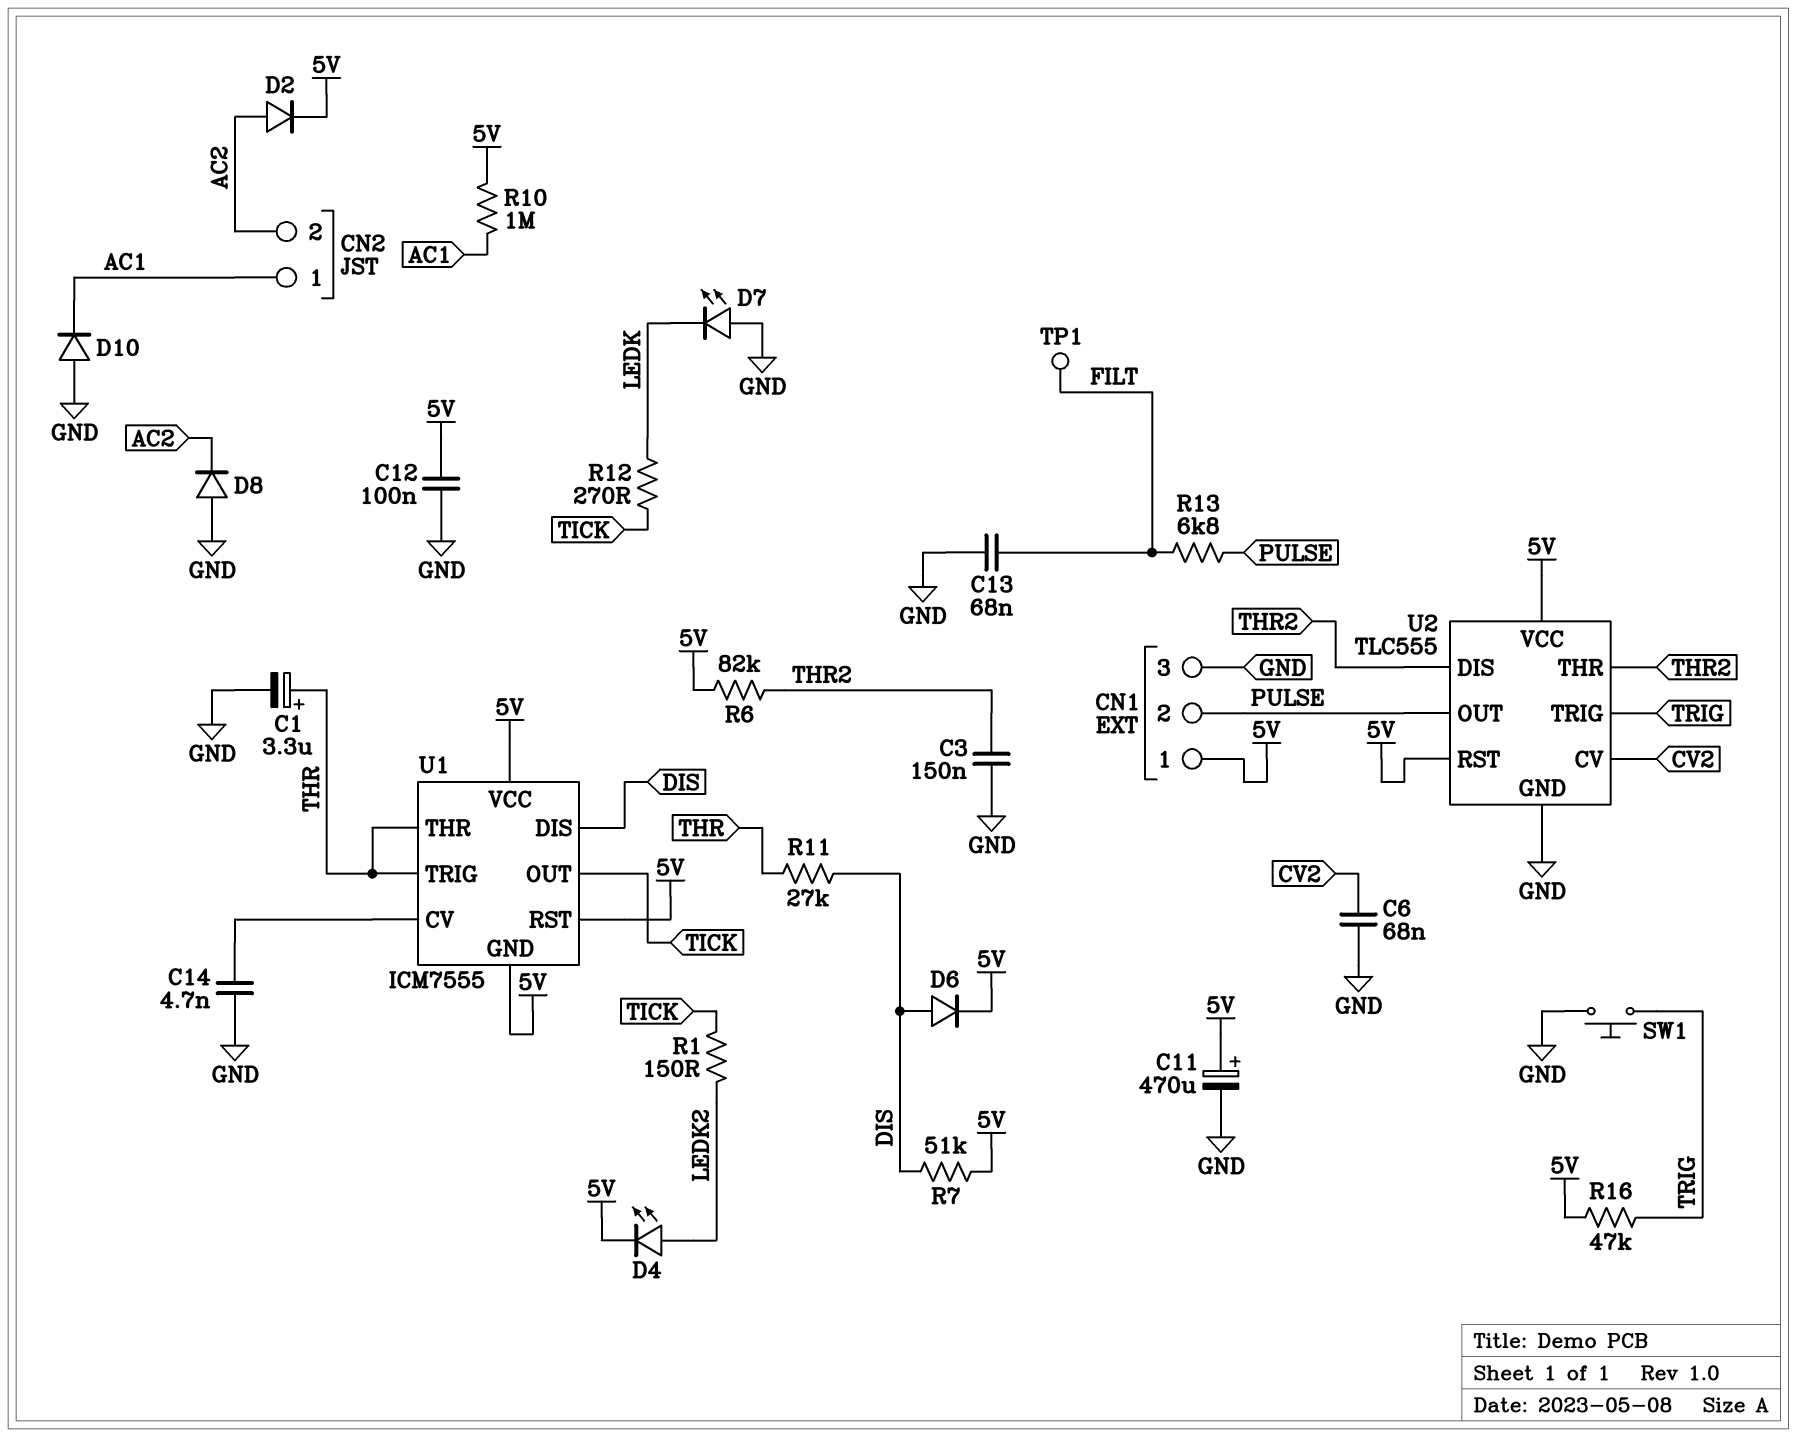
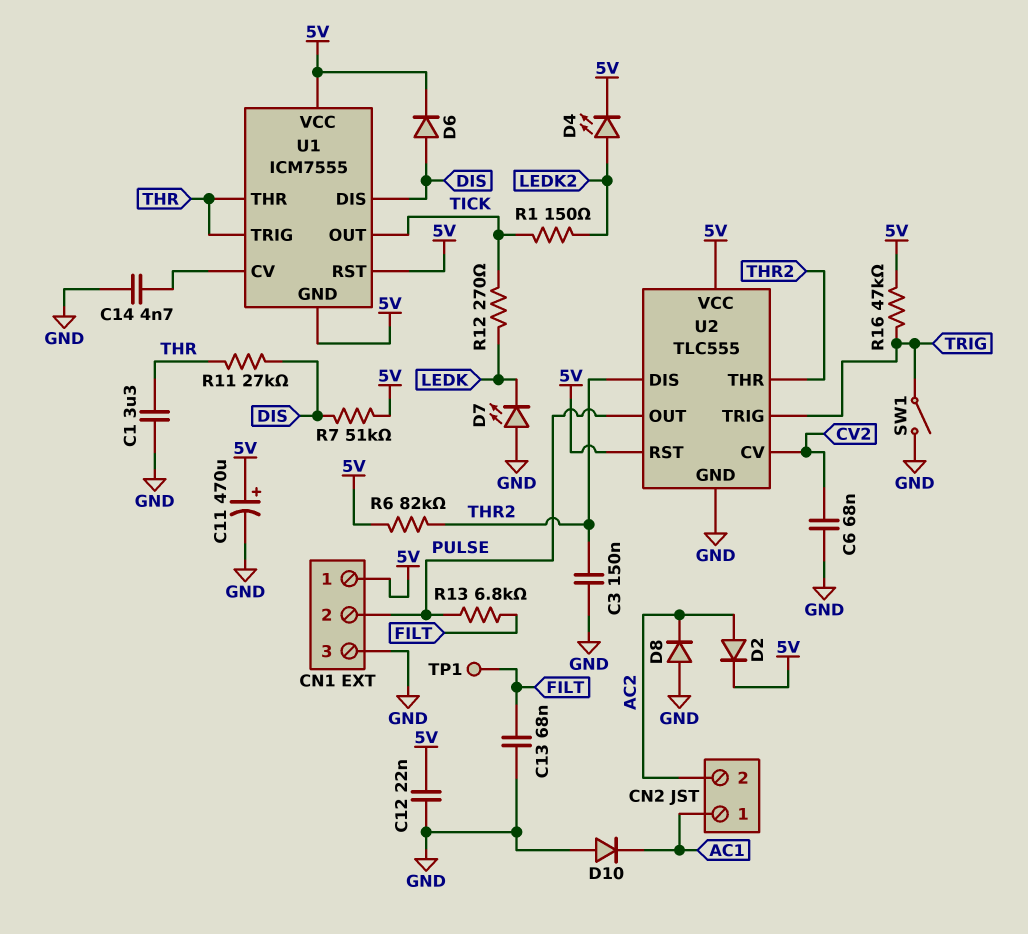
C1: 3.3uF (plus THR, minus GND) -> 3.3uF (GND, THR)
C12: 100nF (5V, GND) -> 22nF (5V, GND)
R10: 1M (5V, AC1) -> none
SW1: button (GND, TRIG) -> switch (GND, TRIG)

